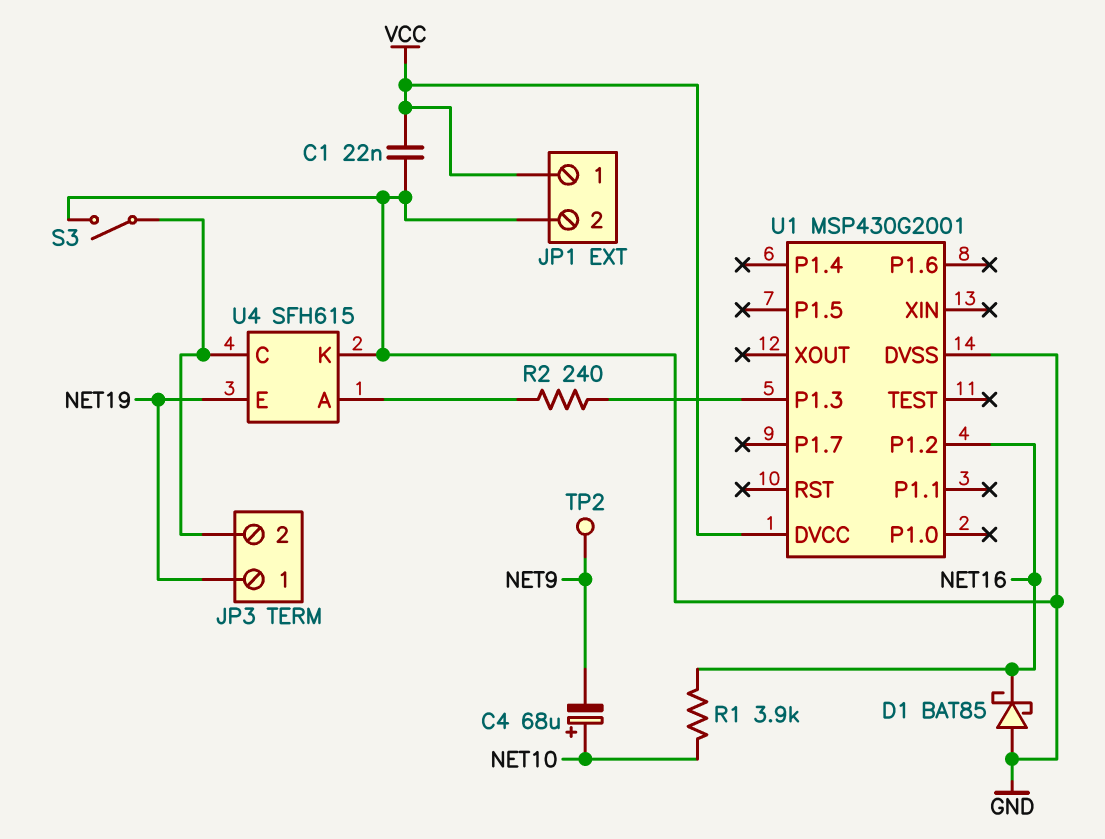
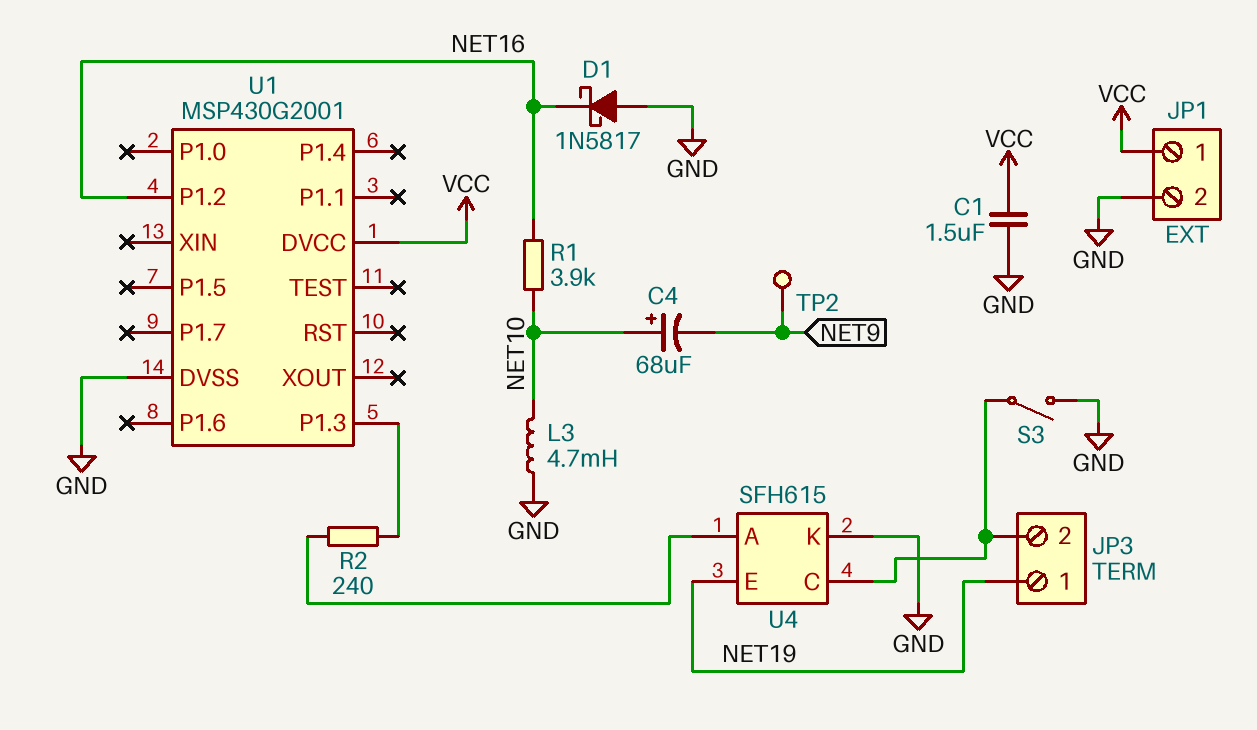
C1: 22nF (GND, VCC) -> 1.5uF (GND, VCC)
D1: schottky BAT85 (A GND, K NET16) -> schottky 1N5817 (A GND, K NET16)
L3: none -> 4.7mH (GND, NET10)

